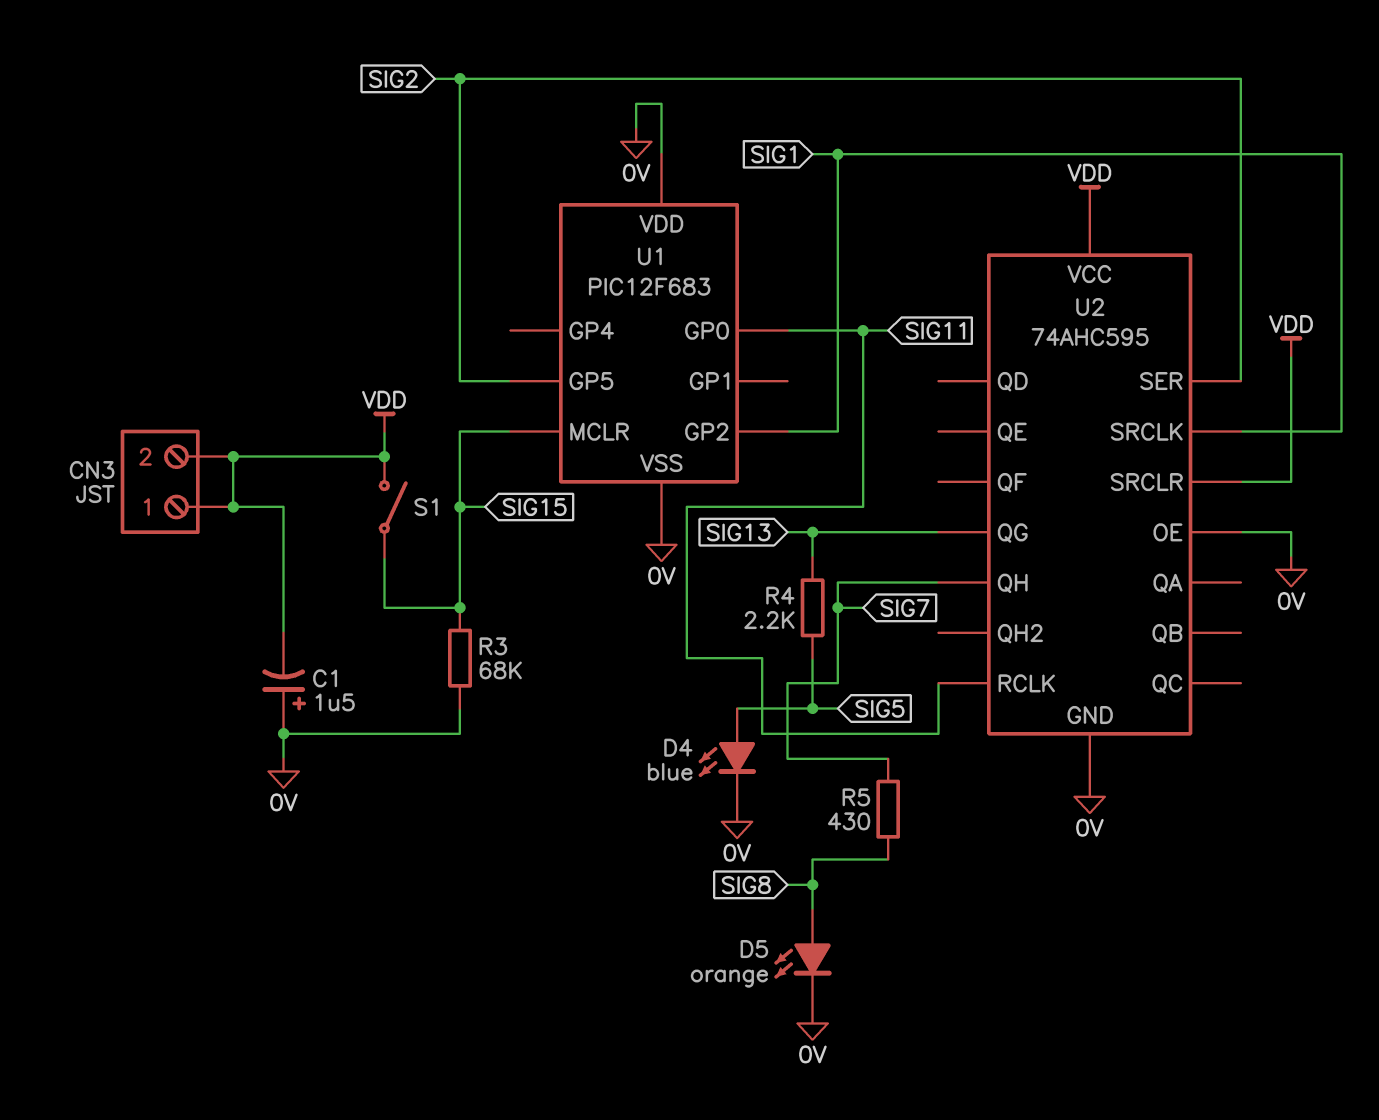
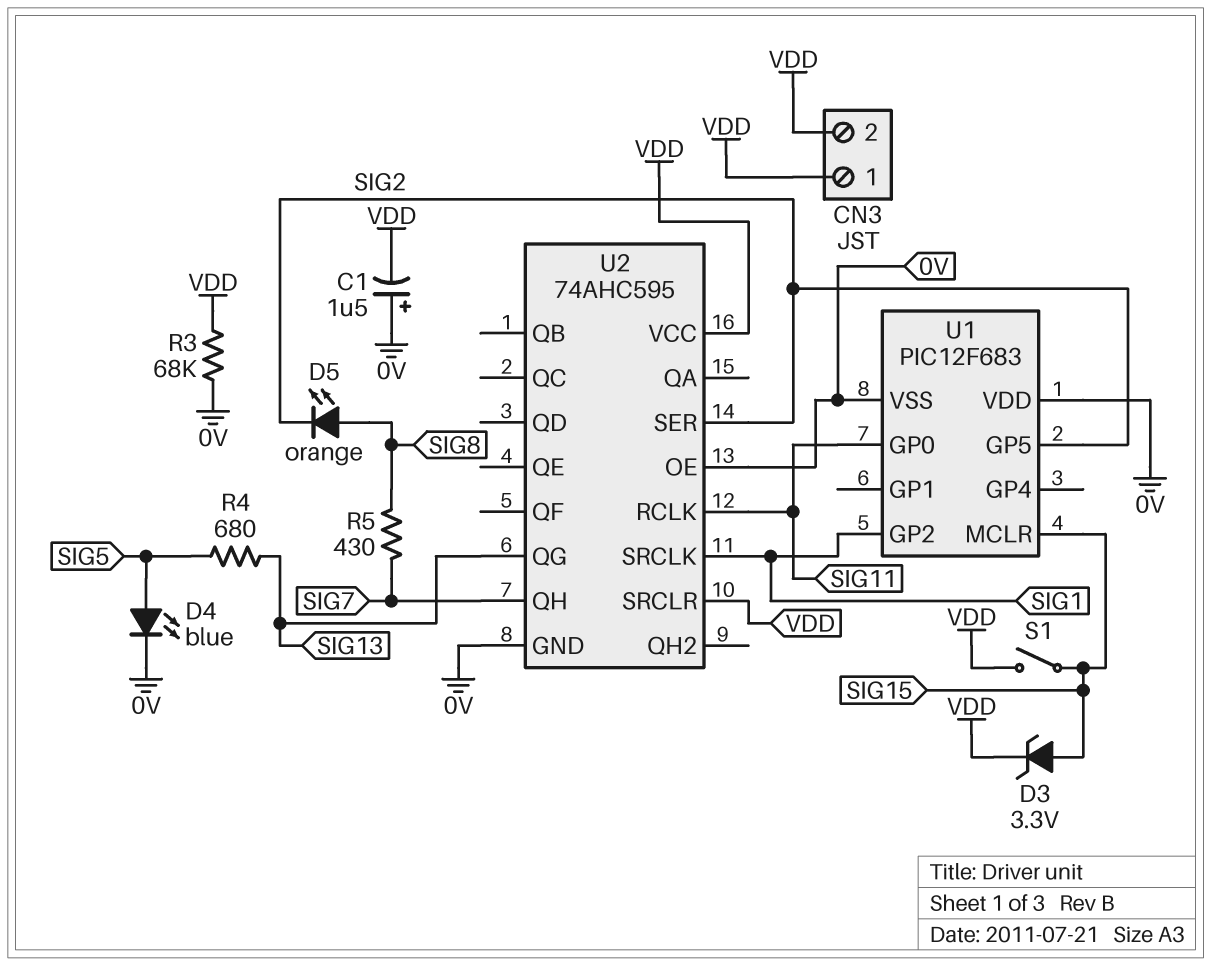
D3: none -> zener 3.3V (A SIG15, K VDD)
D5: LED orange (A SIG8, K 0V) -> LED orange (A SIG8, K SIG2)
R3: 68k (0V, SIG15) -> 68k (0V, VDD)
R4: 2.2k (SIG5, SIG13) -> 680 (SIG5, SIG13)

